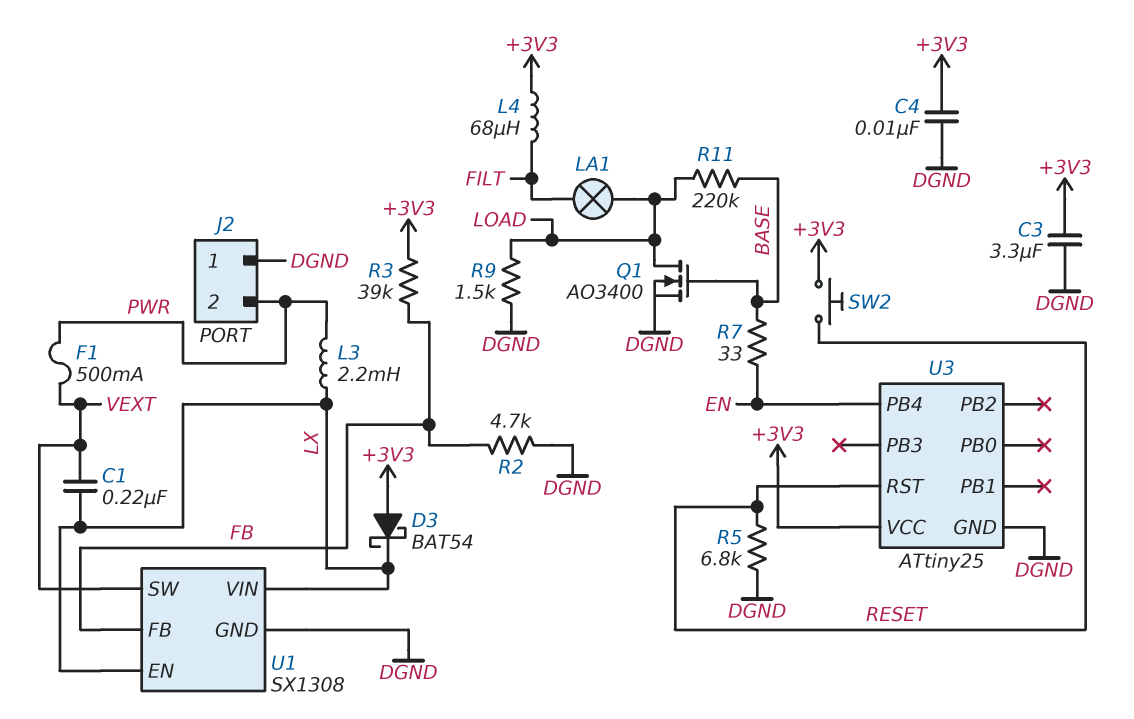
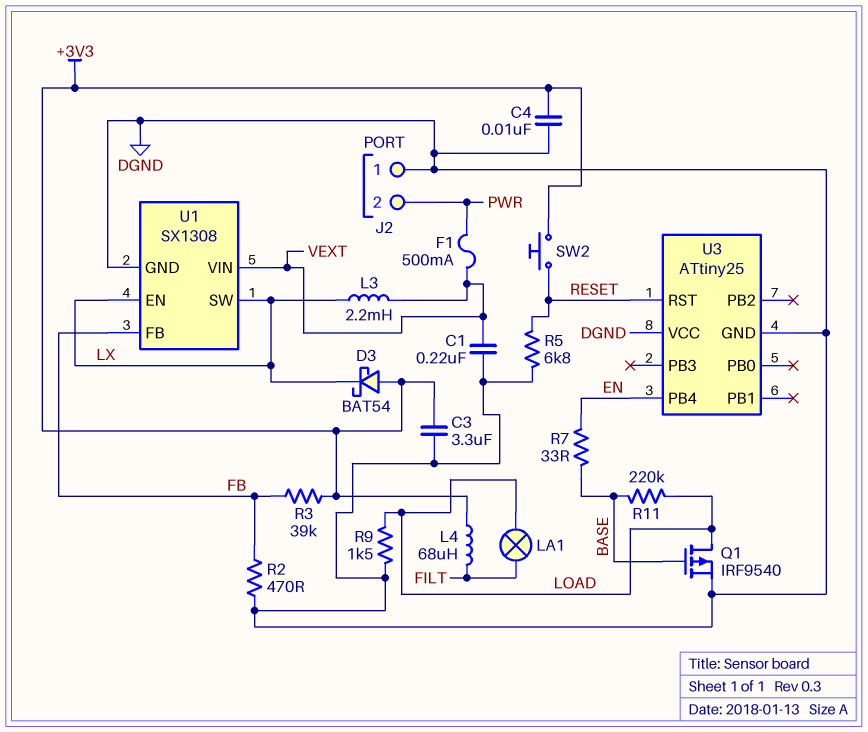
C1: 220nF (LX, VEXT) -> 220nF (DGND, VEXT)
L3: 2.2mH (LX, PWR) -> 2.2mH (LX, VEXT)
Q1: NMOS AO3400 (G BASE, D LOAD, S DGND) -> PMOS IRF9540 (G BASE, D LOAD, S DGND)
R2: 4.7k (DGND, FB) -> 470 (DGND, FB)
U1 pin SW: VEXT -> LX
U1 pin VIN: LX -> VEXT
U3 pin VCC: +3V3 -> DGND

